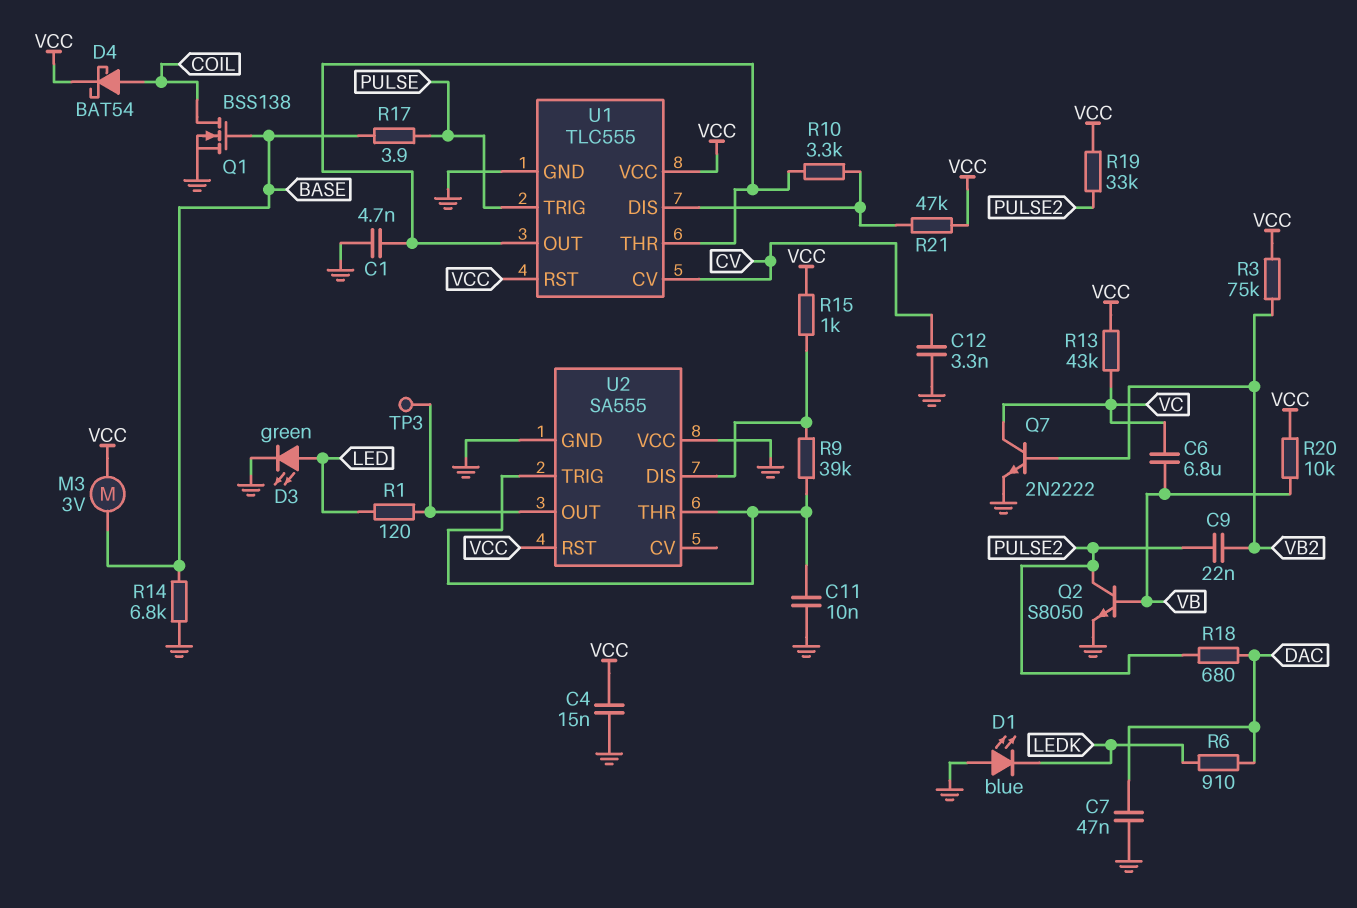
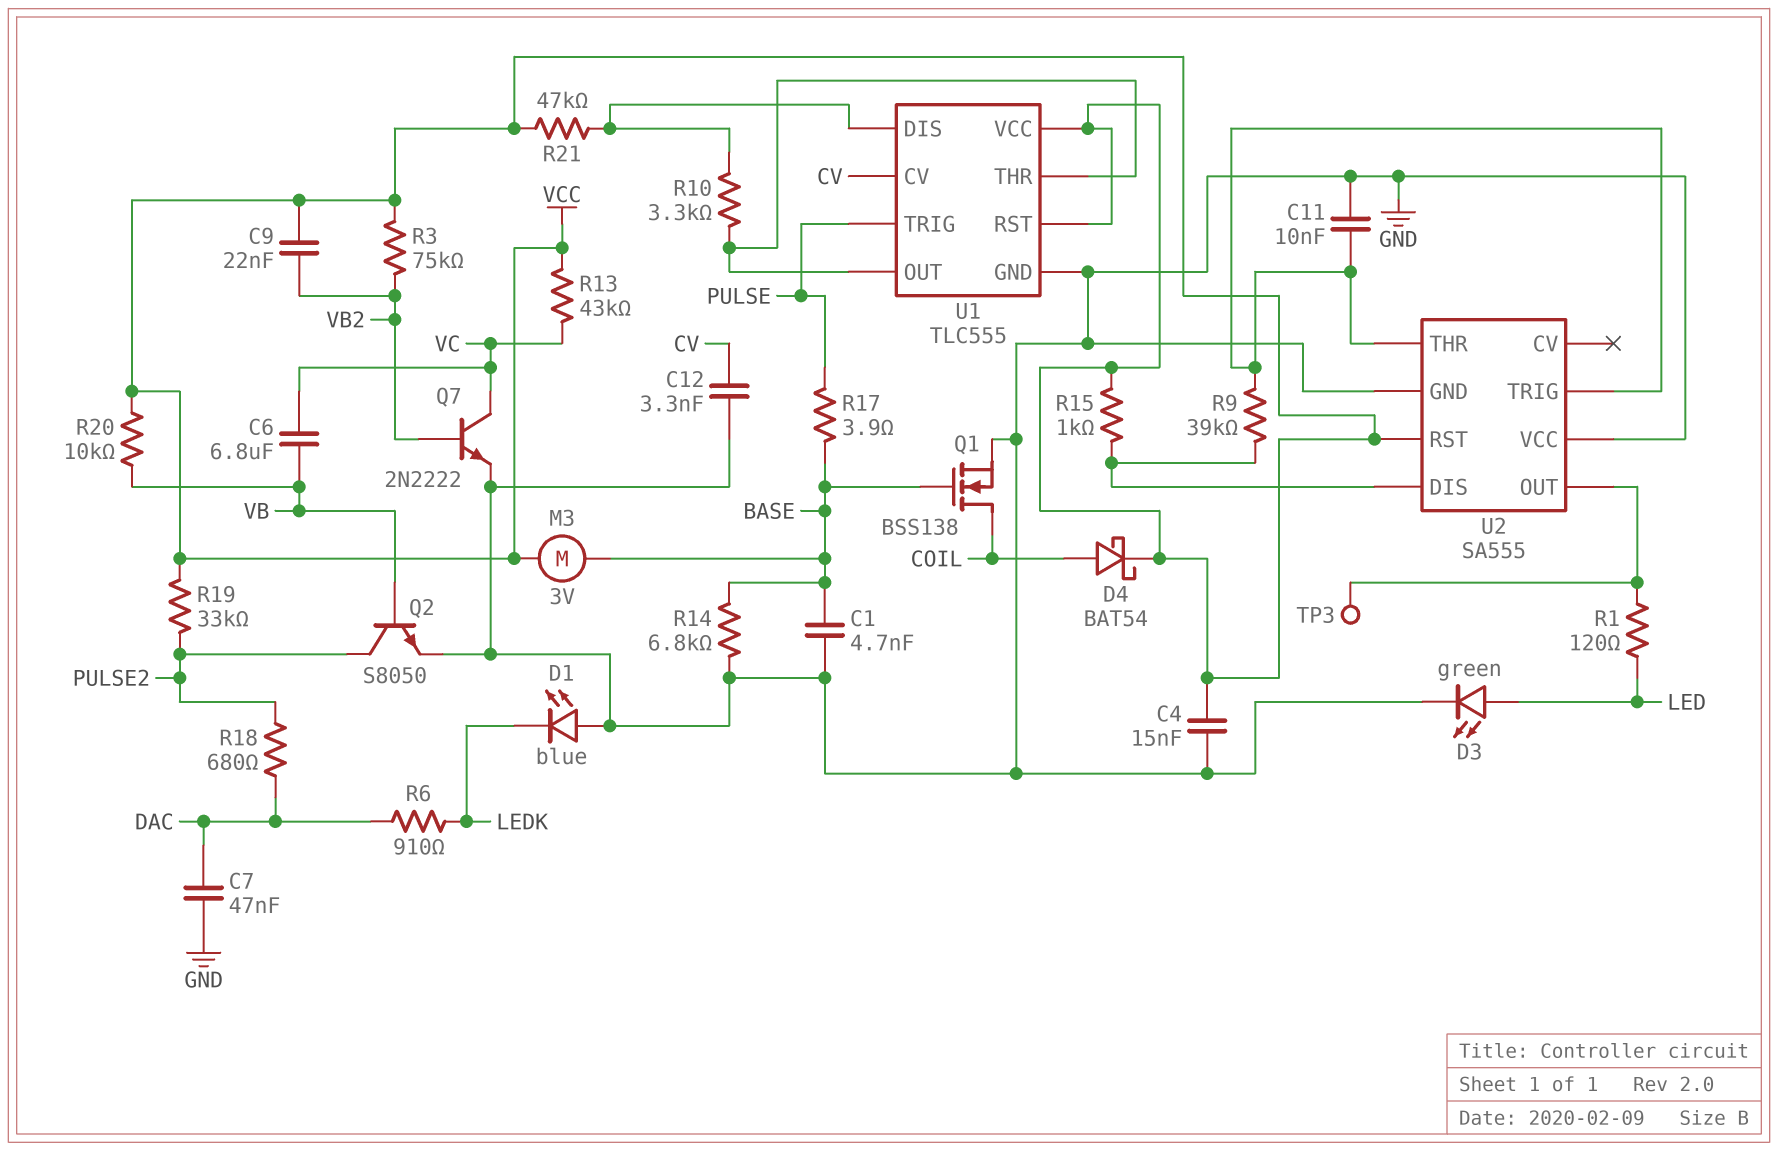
C1: 4.7nF (GND, U1/OUT) -> 4.7nF (BASE, GND)
C9: 22nF (PULSE2, VB2) -> 22nF (VB2, VCC)

